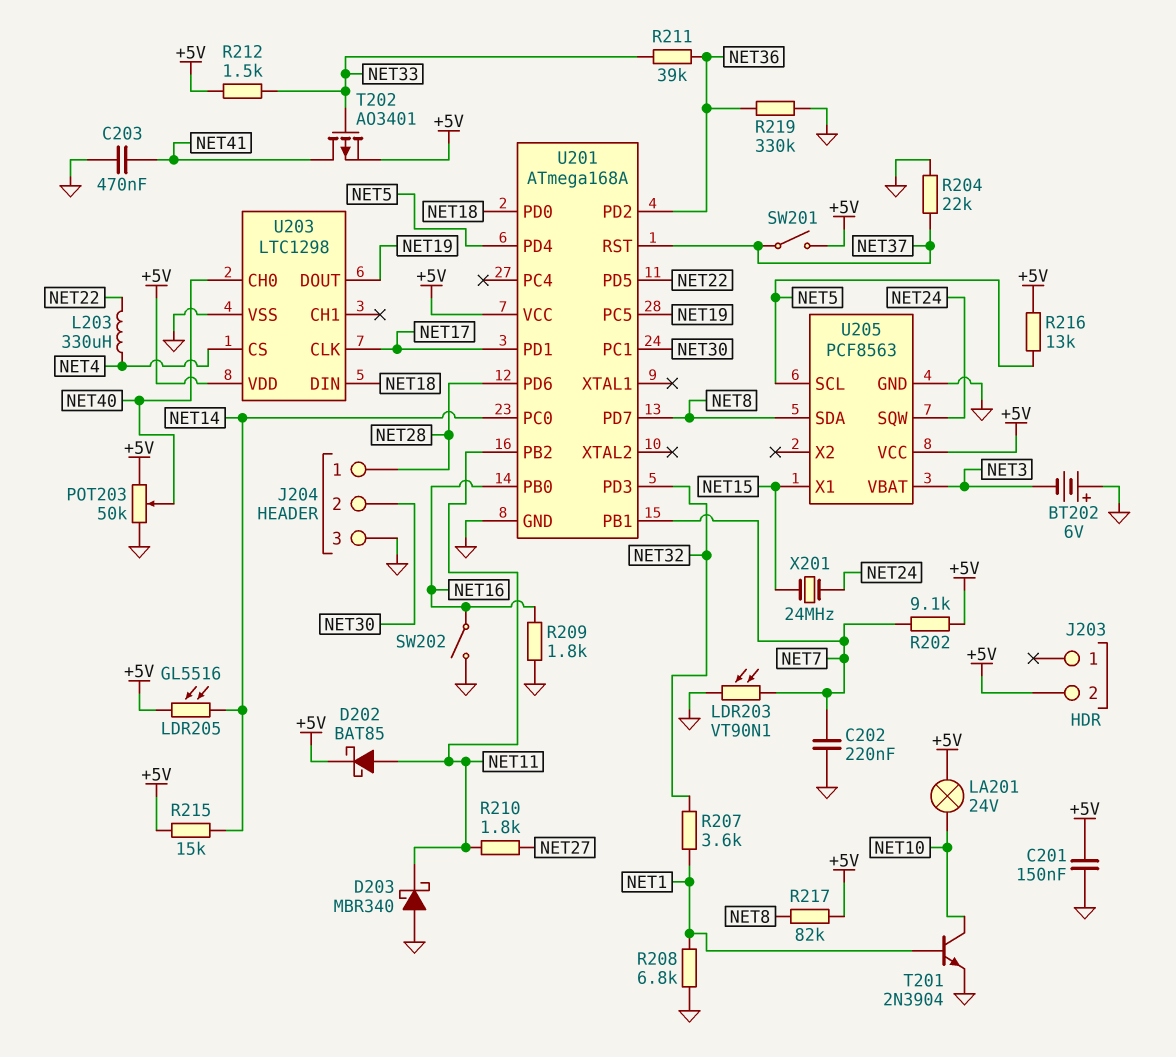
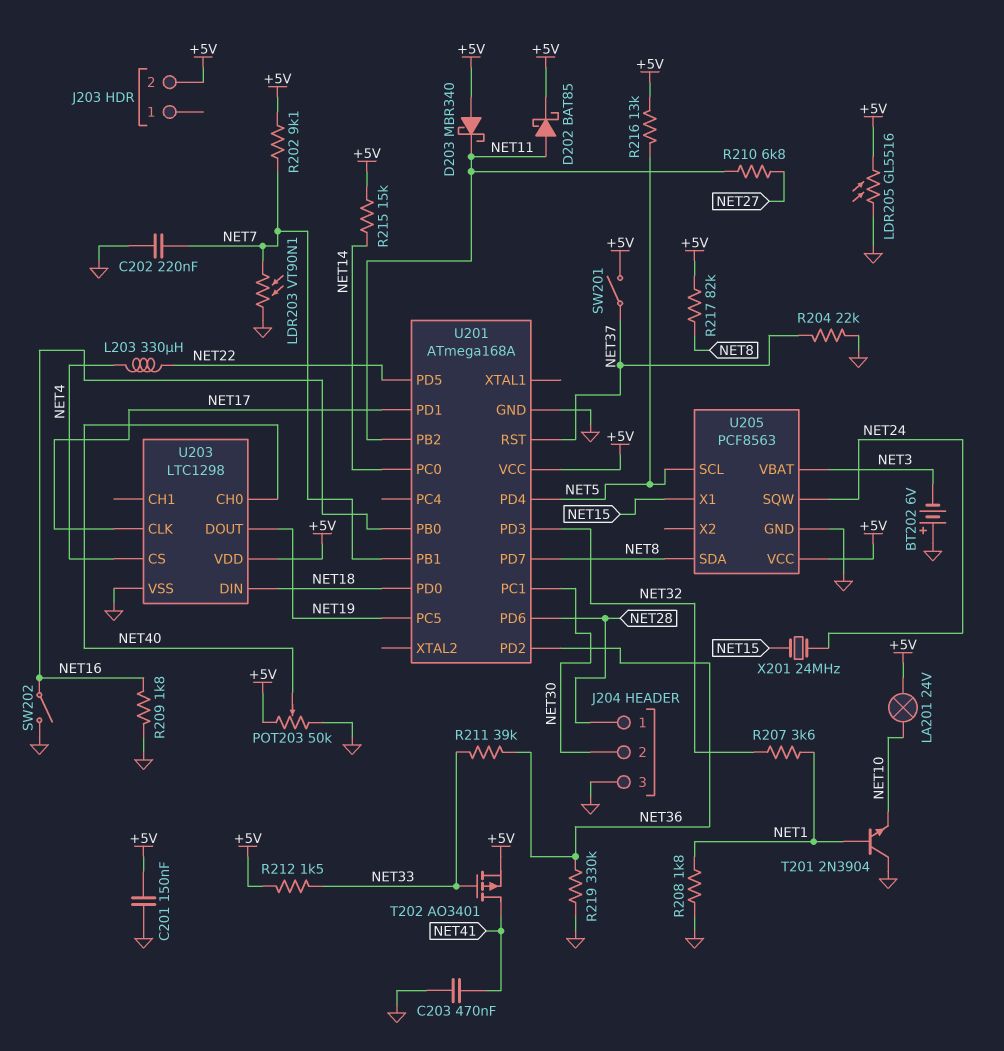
D203: schottky MBR340 (A GND, K NET11) -> schottky MBR340 (A +5V, K NET11)
LDR205: GL5516 (+5V, NET14) -> GL5516 (+5V, GND)
R208: 6.8k (GND, NET1) -> 1.8k (GND, NET1)
R210: 1.8k (NET11, NET27) -> 6.8k (NET11, NET27)
T201: NPN 2N3904 (B NET1, C NET10, E GND) -> NPN 2N3904 (B NET1, C GND, E NET10)

